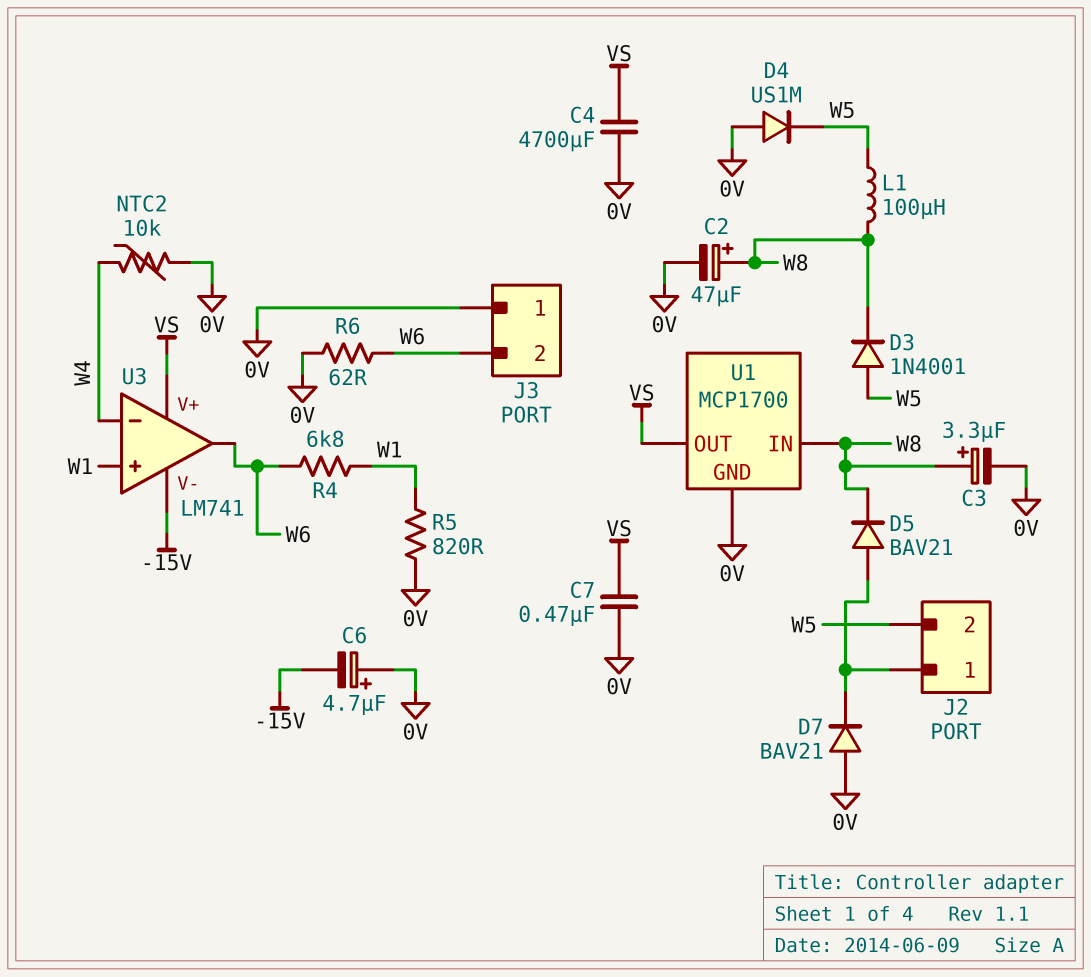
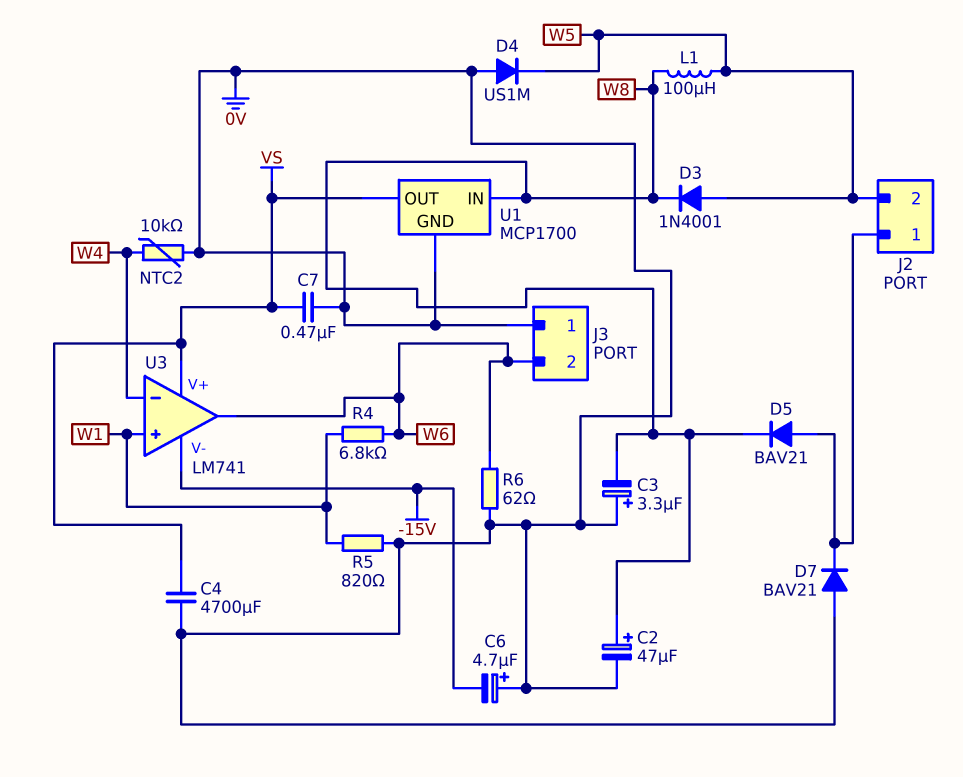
C3: 3.3uF (plus W8, minus 0V) -> 3.3uF (plus 0V, minus W8)

